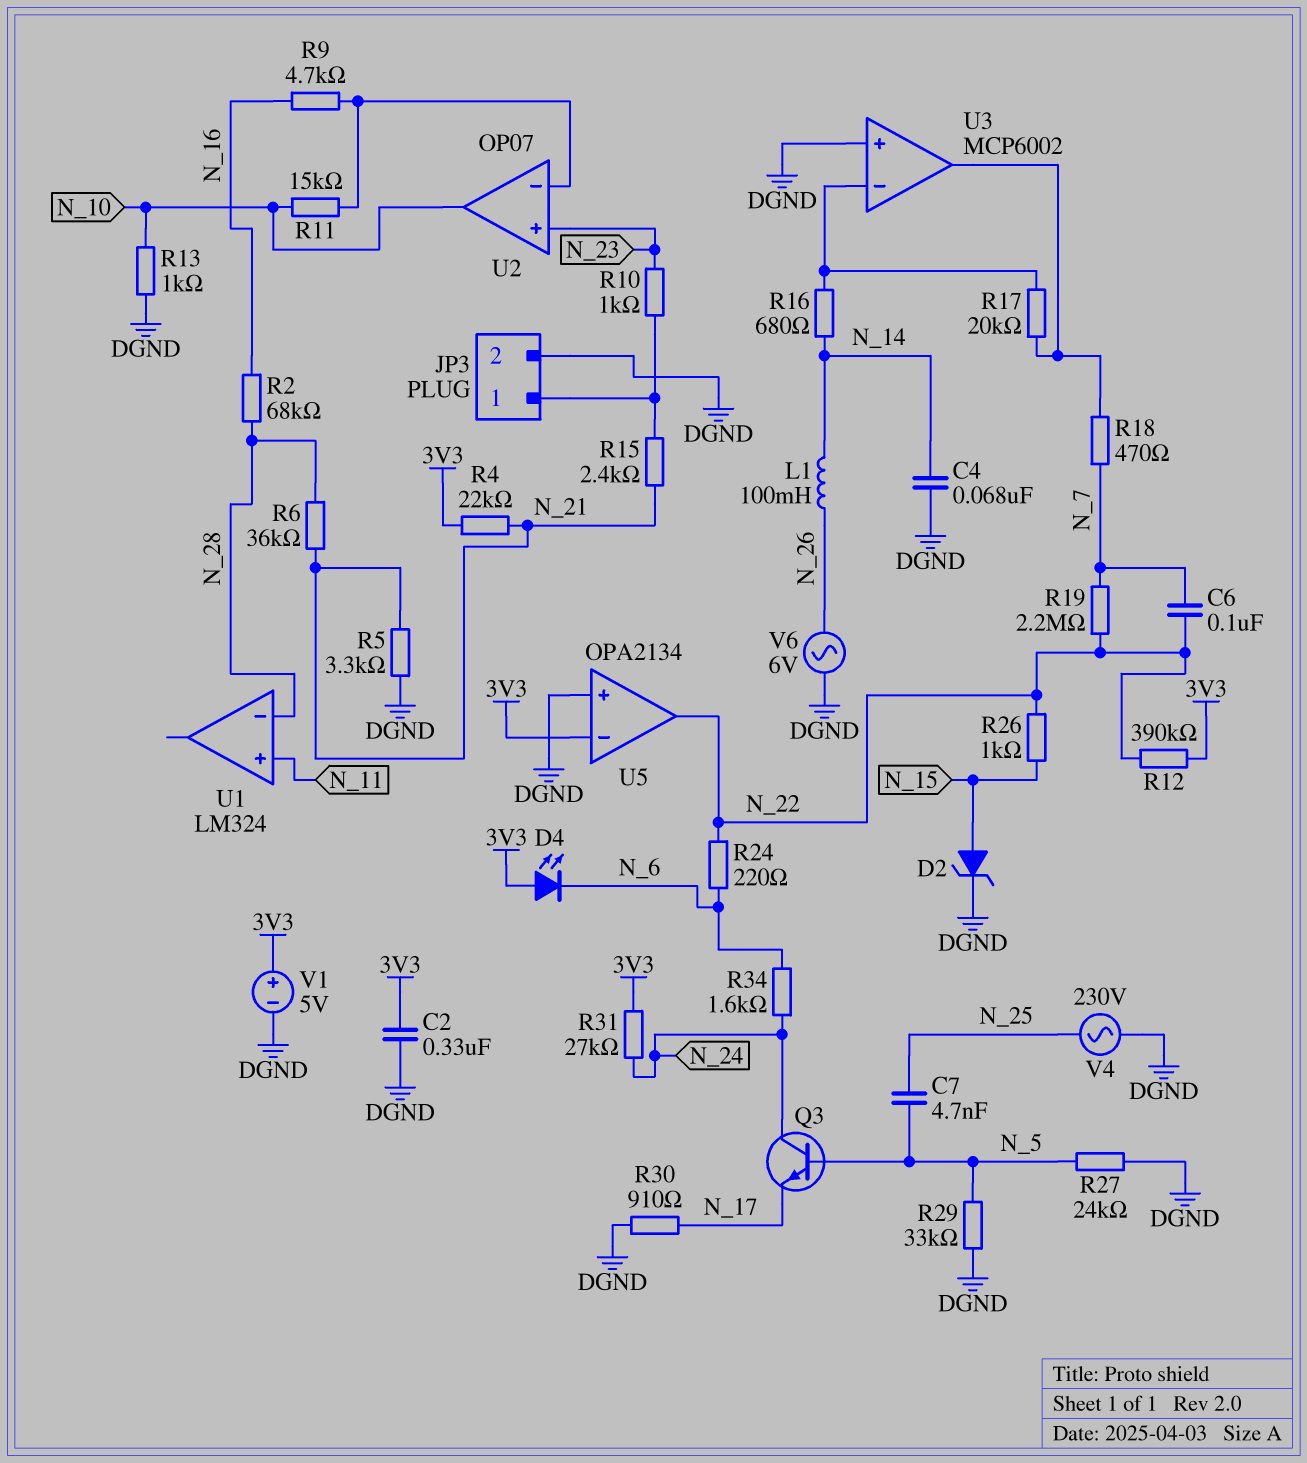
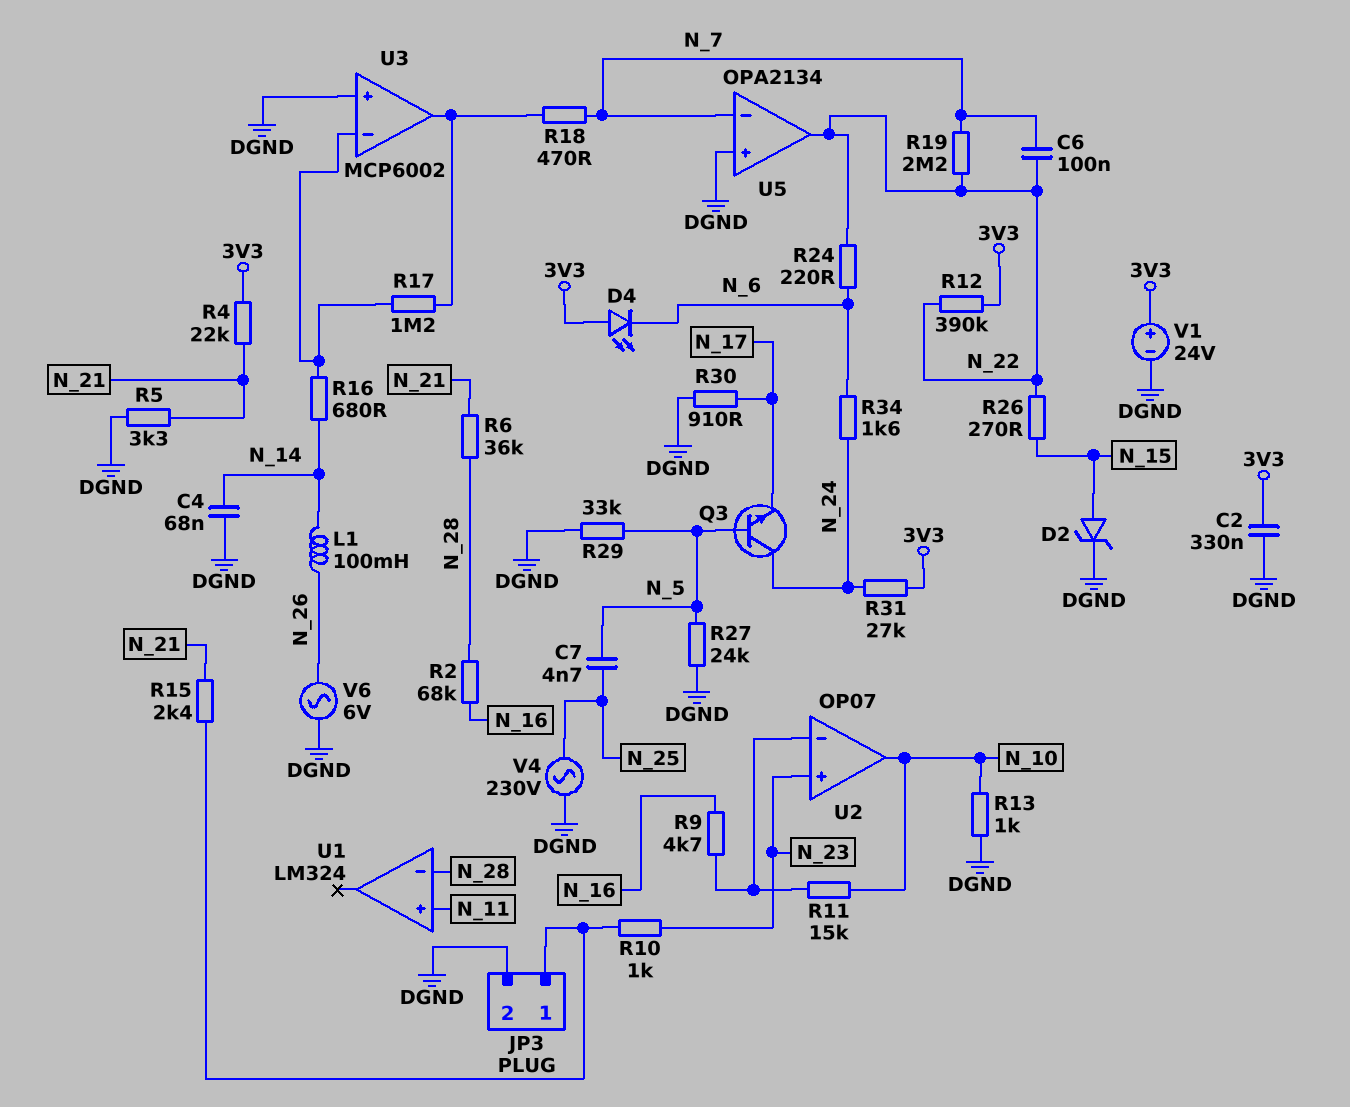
R17: 20k (U3/in-, U3/out) -> 1.2M (U3/in-, U3/out)
R26: 1k (N_15, N_22) -> 270 (N_15, N_22)
U5 pin in-: 3V3 -> N_7
V1: 5V (plus 3V3, minus DGND) -> 24V (plus 3V3, minus DGND)

